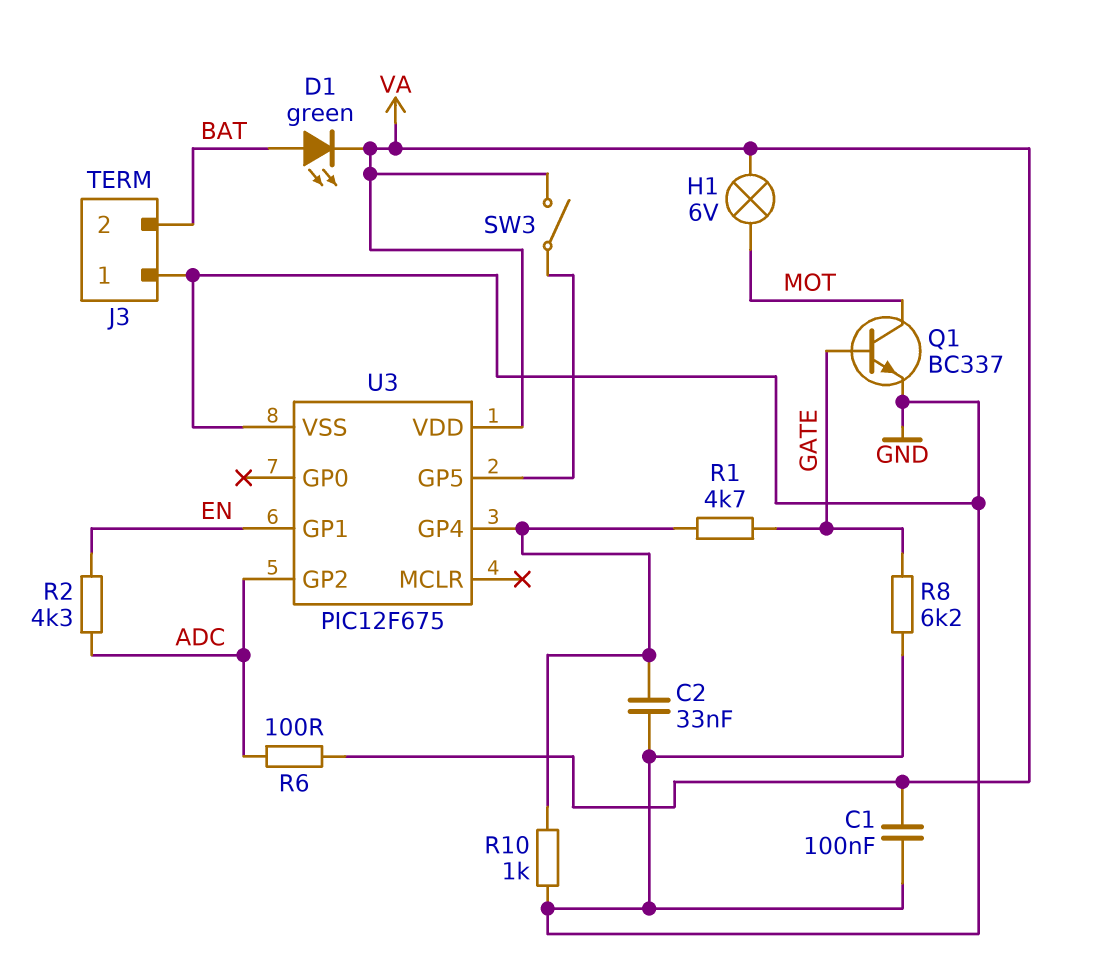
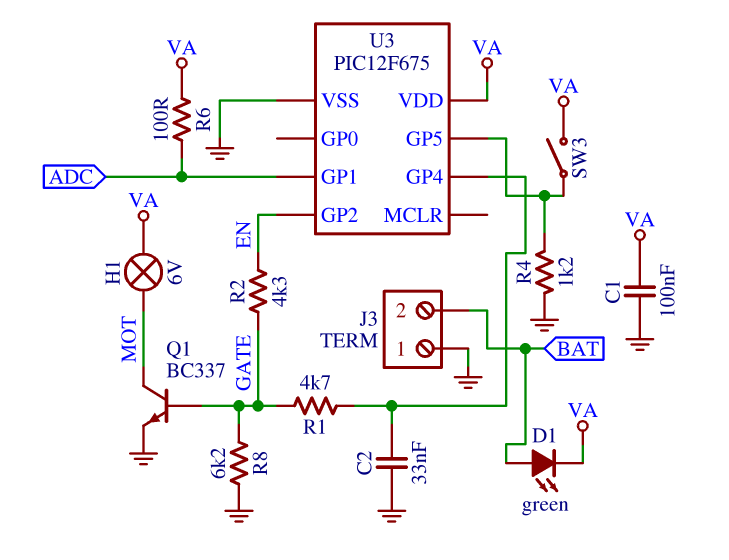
R2: 4.3k (ADC, EN) -> 4.3k (EN, GATE)
R4: none -> 1.2k (GND, U3/GP5)
R10: 1k (GND, U3/GP4) -> none
U3 pin GP1: EN -> ADC
U3 pin GP2: ADC -> EN

